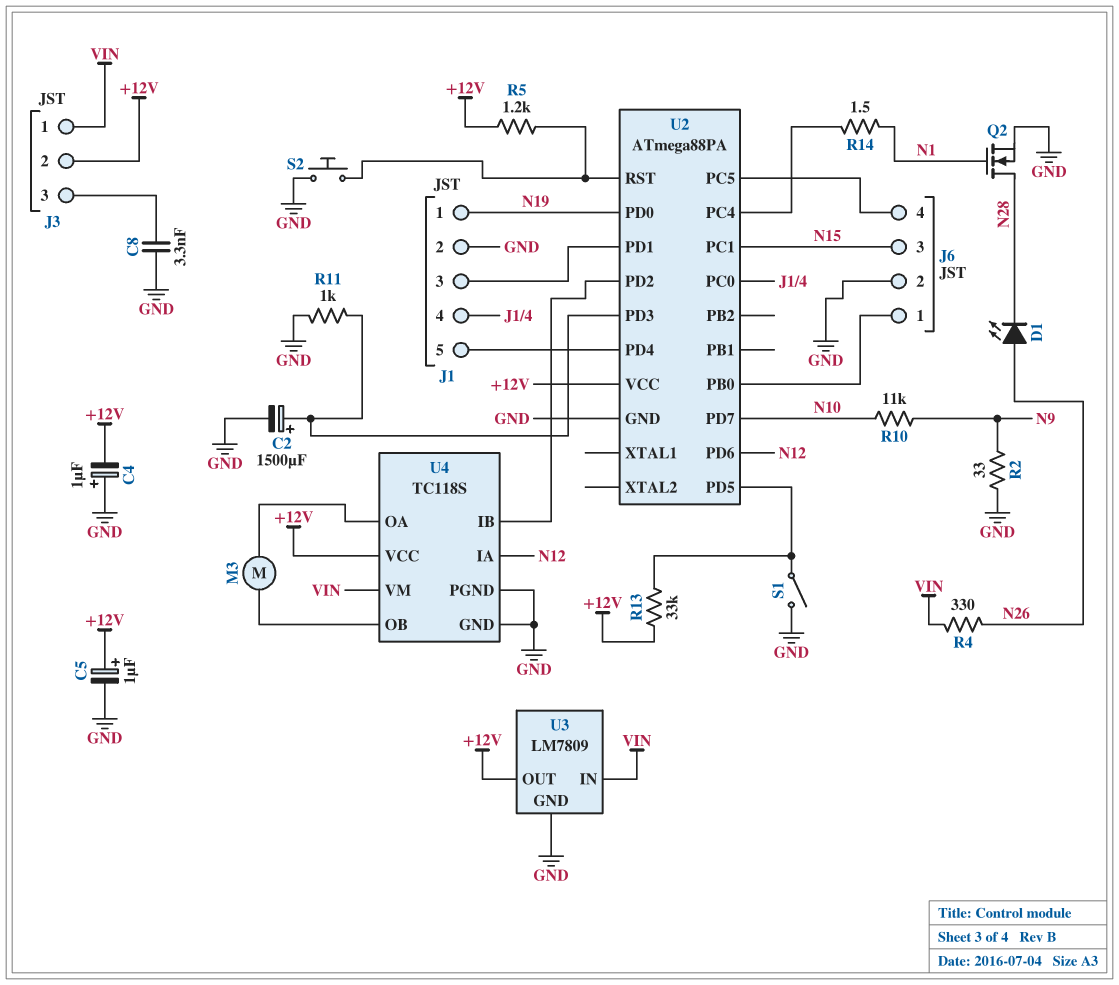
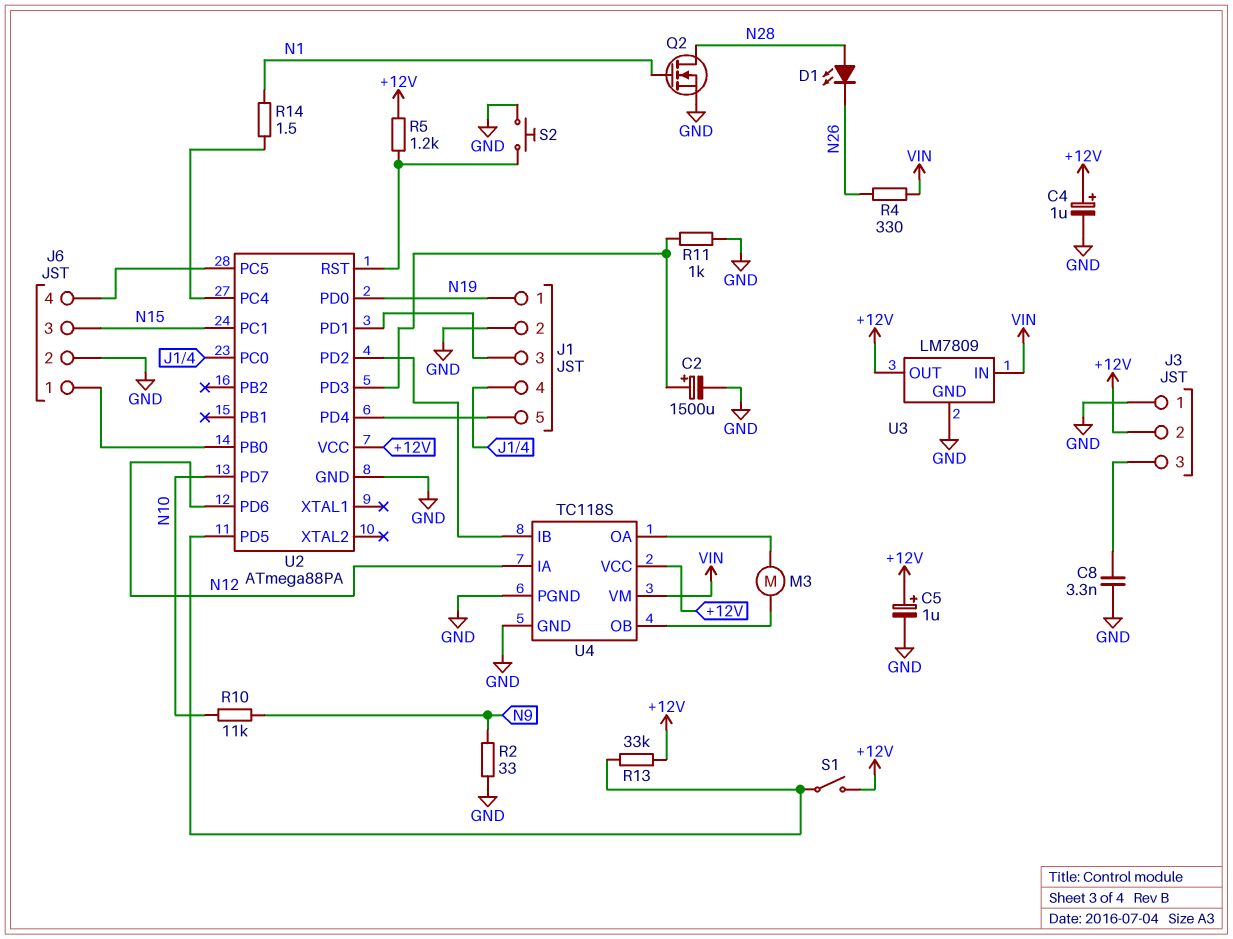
C4: 1uF (plus GND, minus +12V) -> 1uF (plus +12V, minus GND)
D1: LED (A N26, K N28) -> LED (A N28, K N26)
J3 pin 1: VIN -> GND
S1: switch (GND, U2/PD5) -> switch (+12V, U2/PD5)

